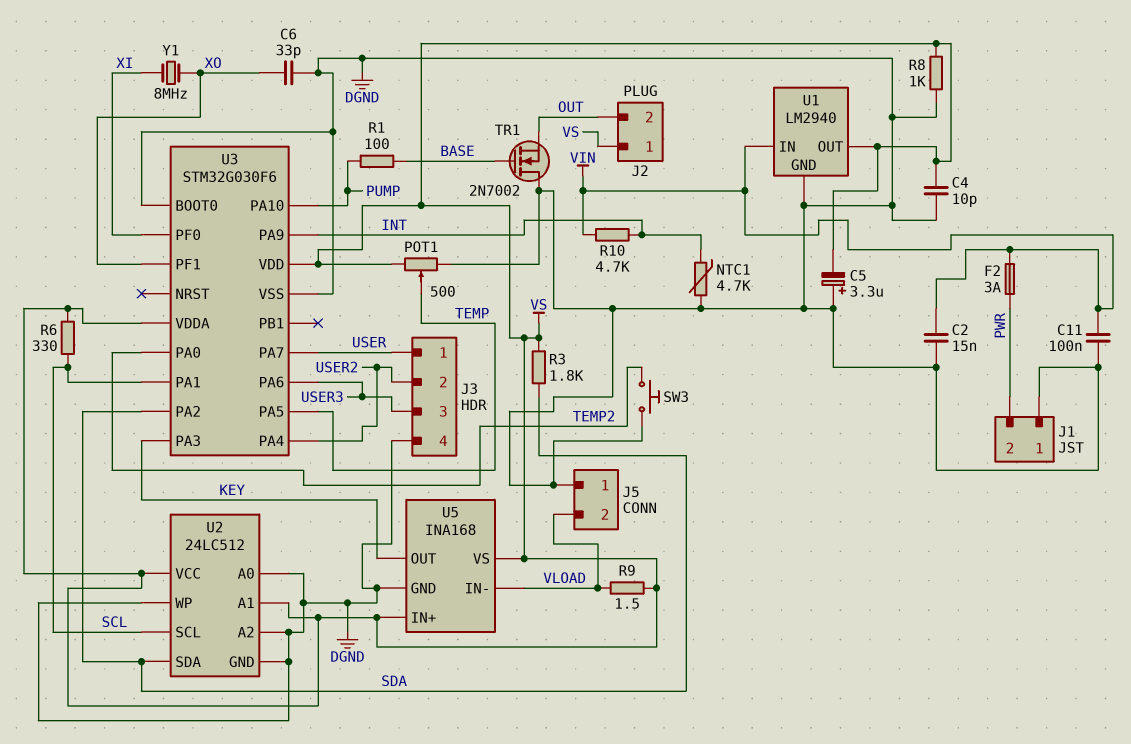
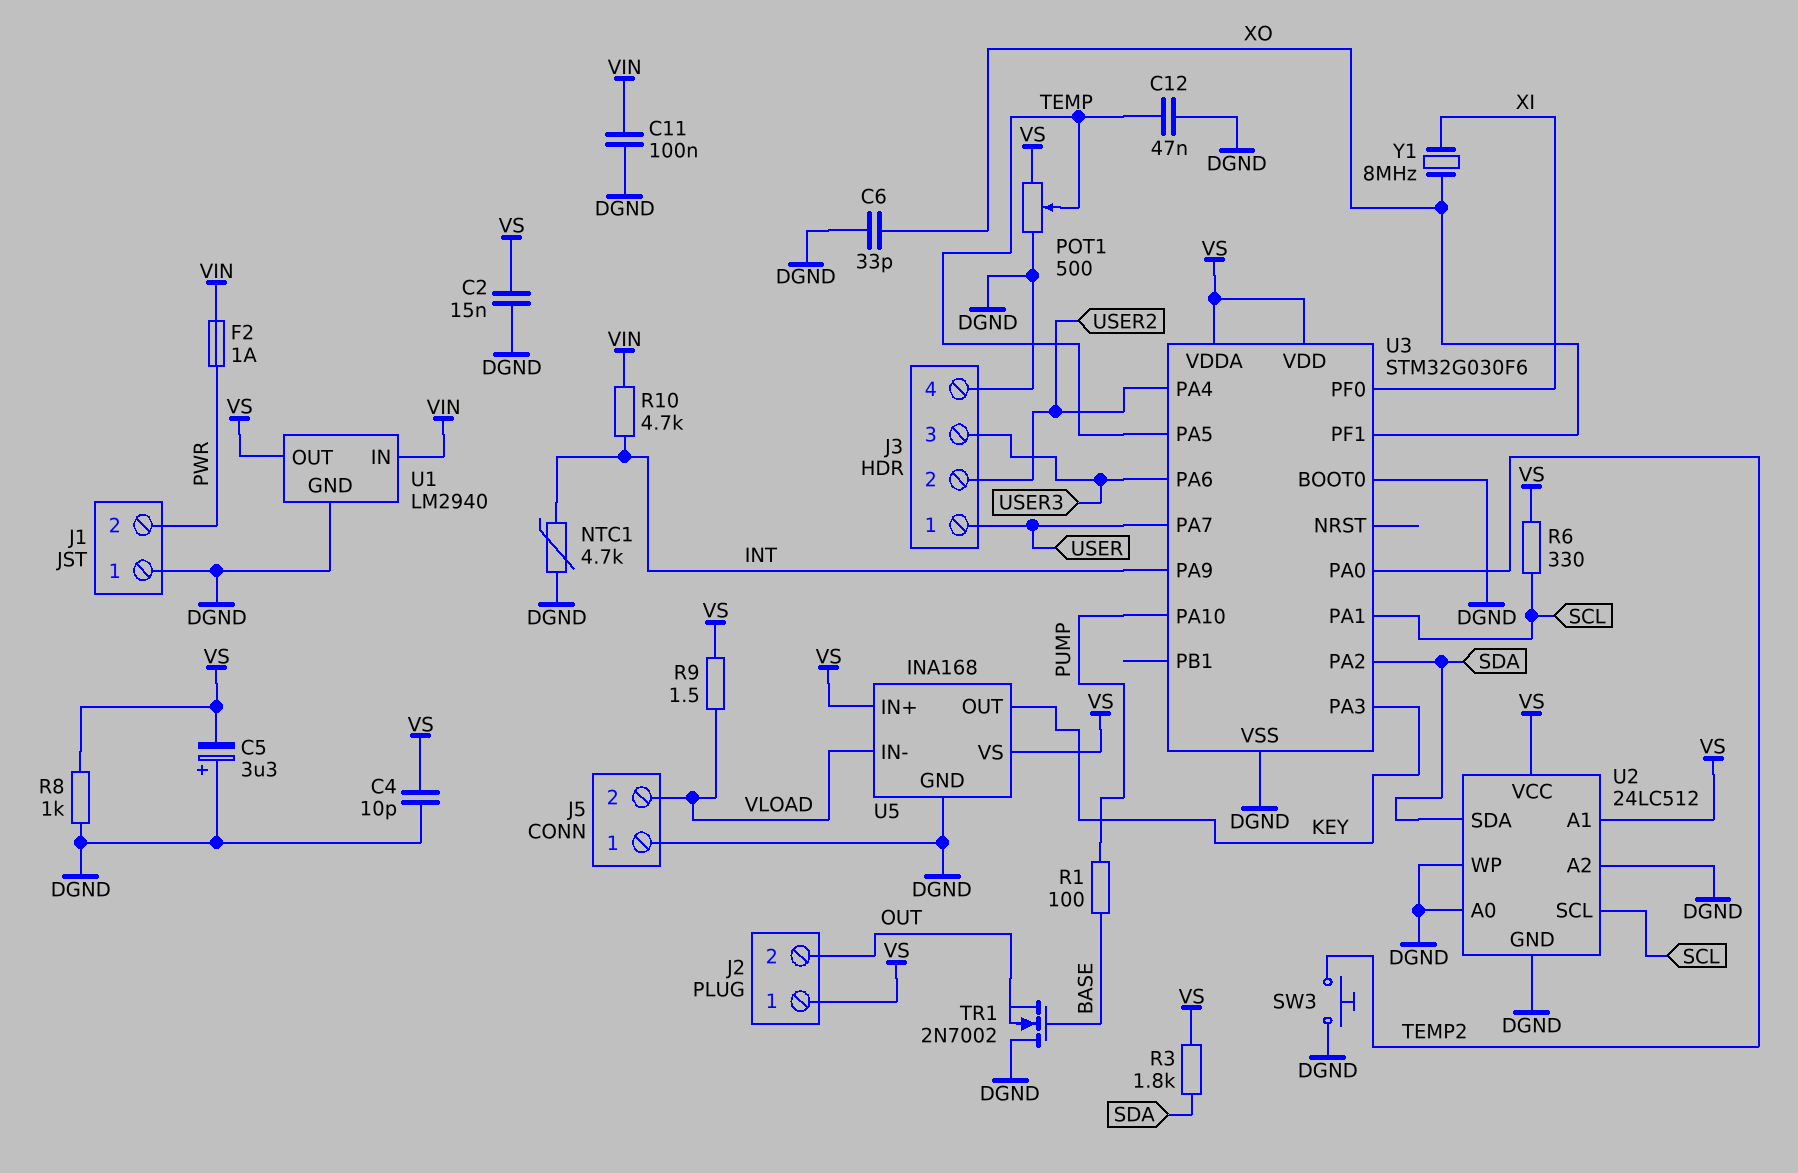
C2: 15nF (DGND, VIN) -> 15nF (DGND, VS)
C12: none -> 47nF (DGND, TEMP)
F2: 3A (PWR, VIN) -> 1A (PWR, VIN)

